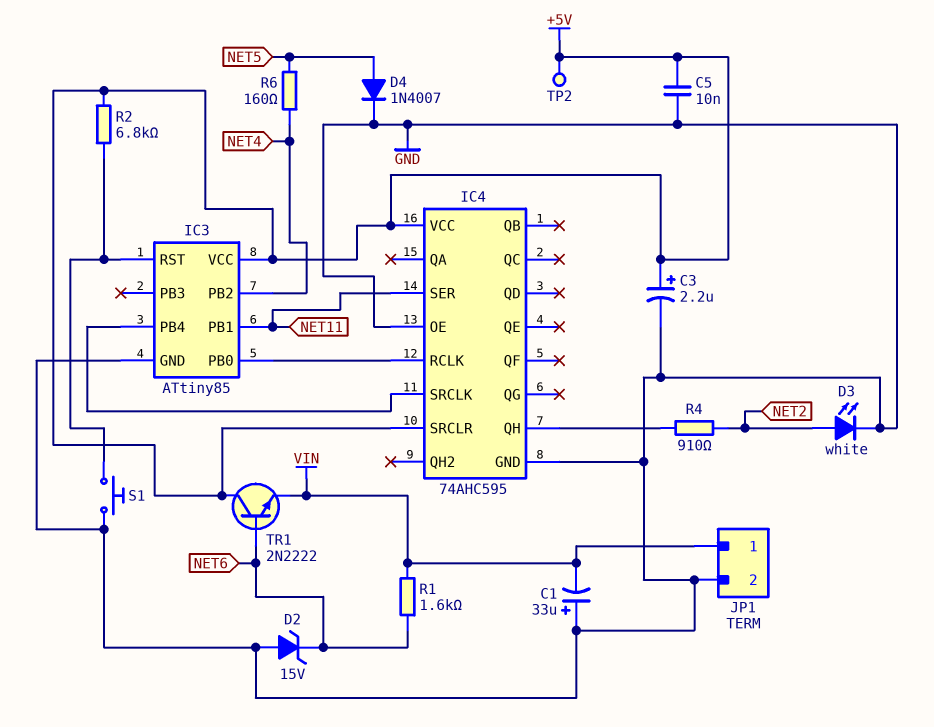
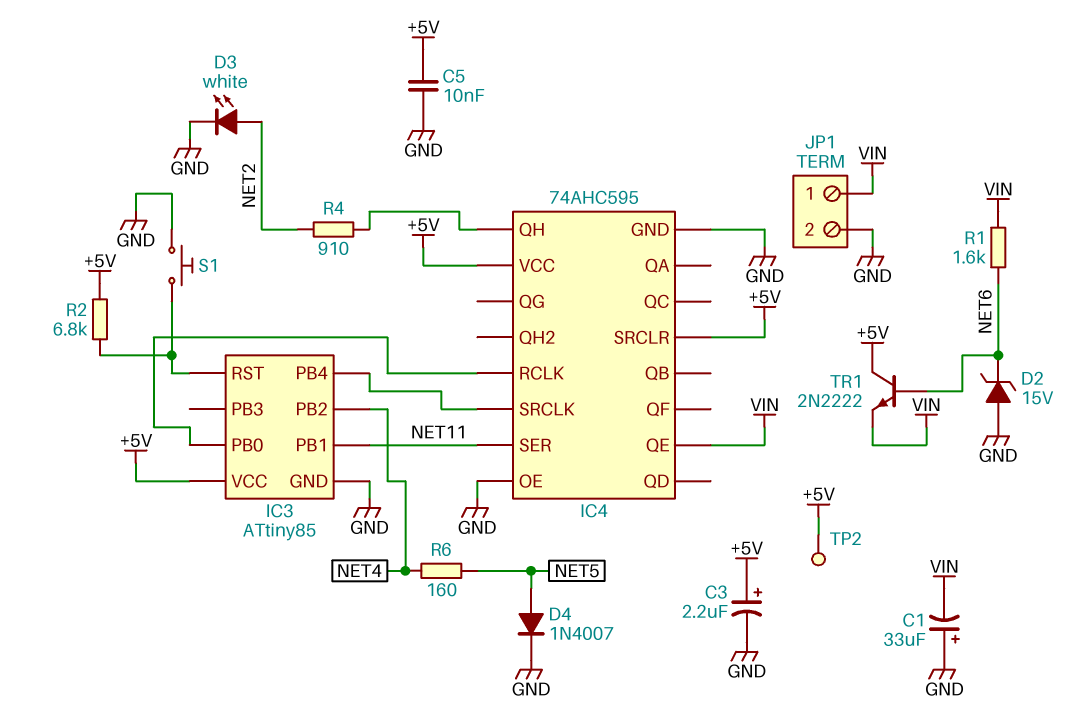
IC4 pin QE: none -> VIN

